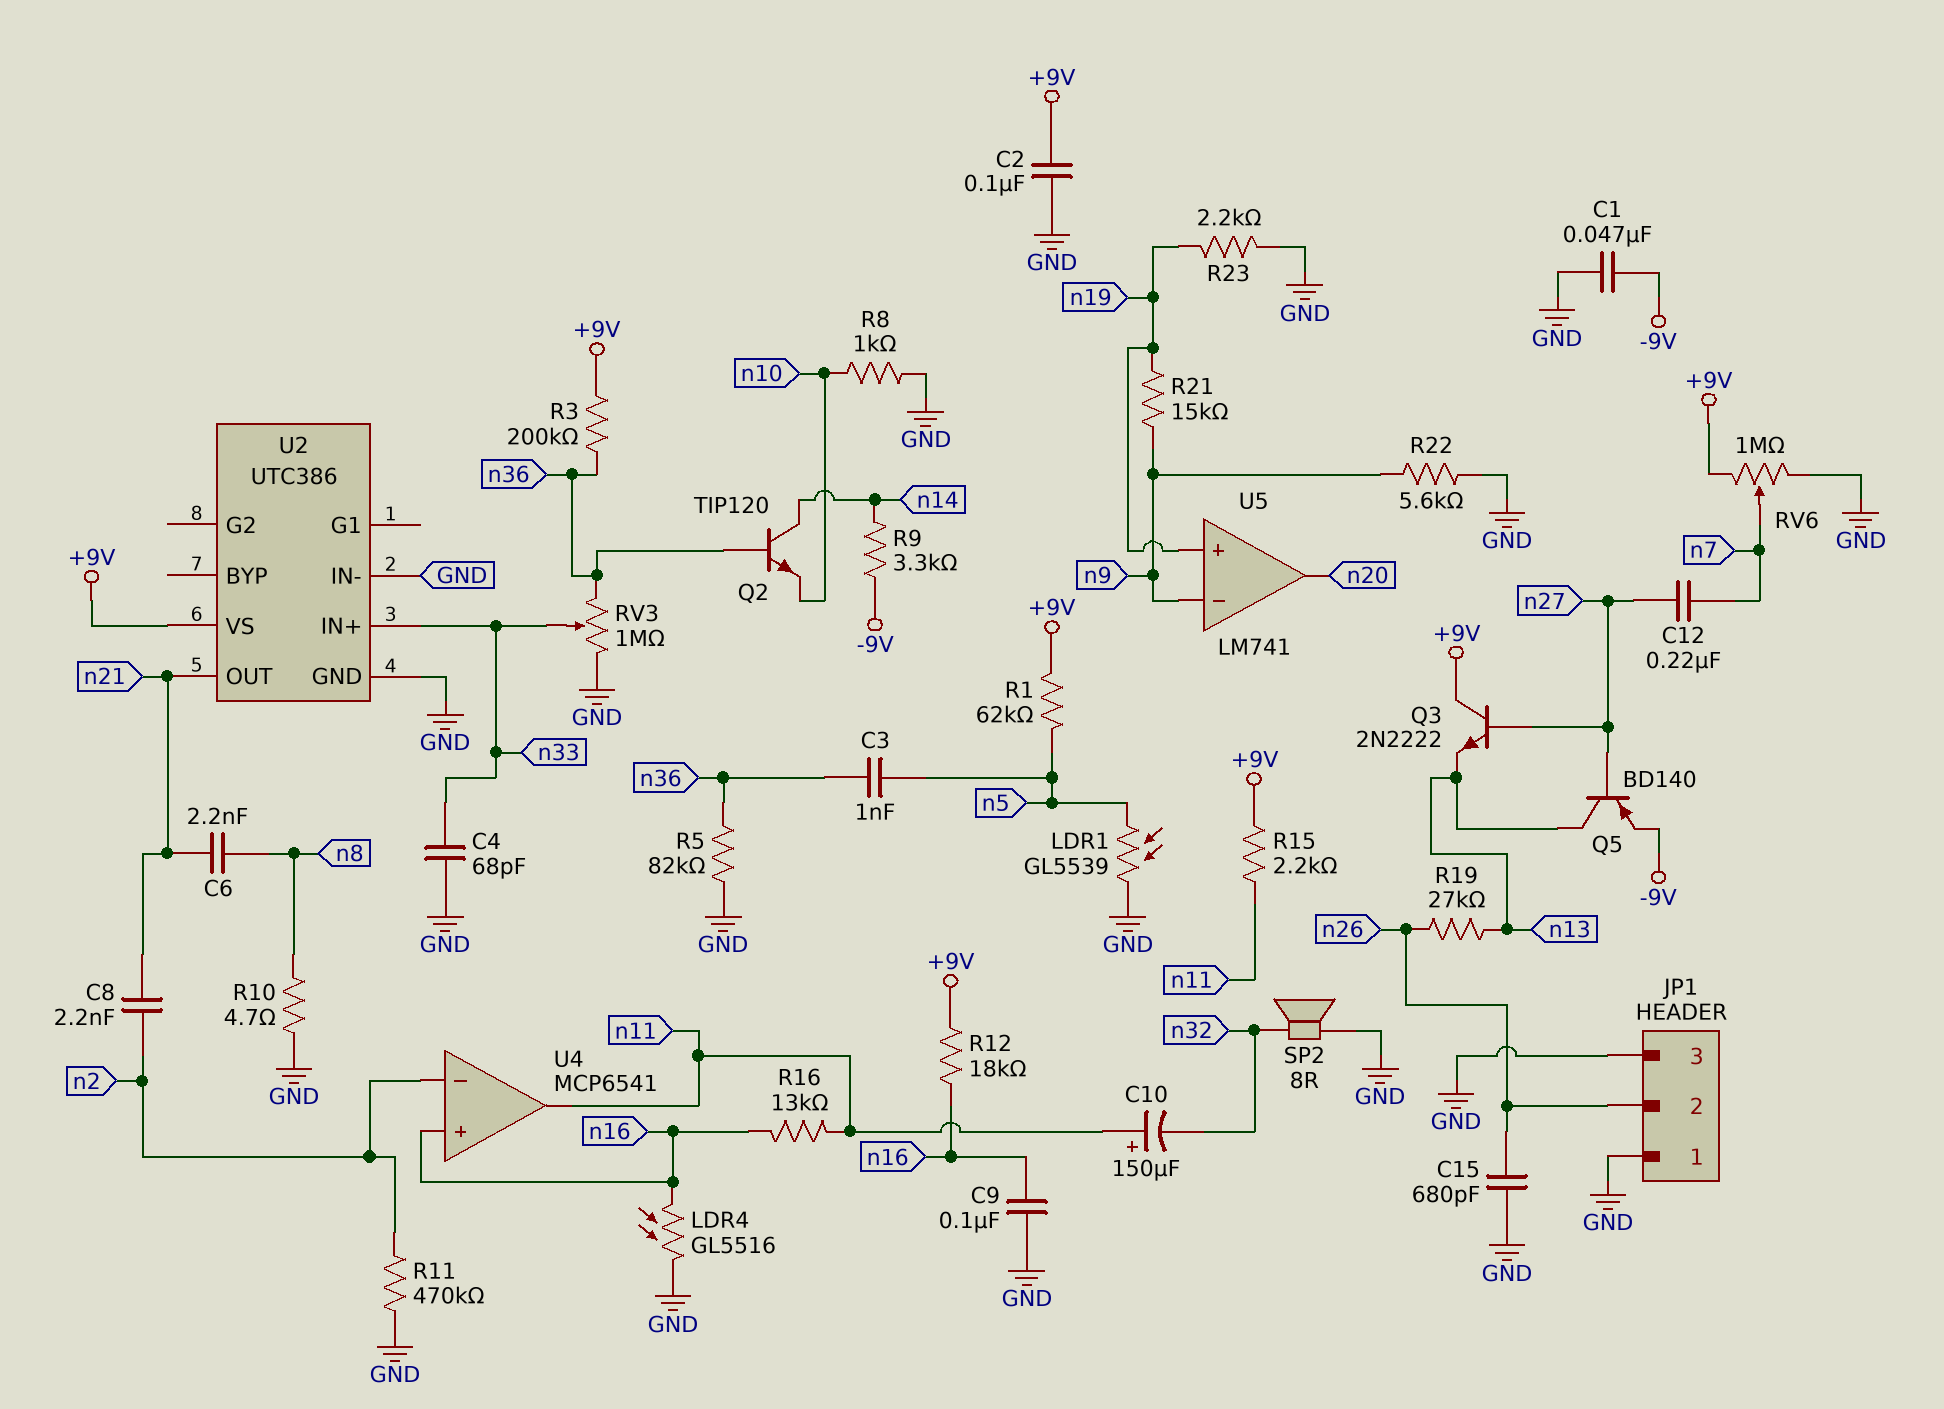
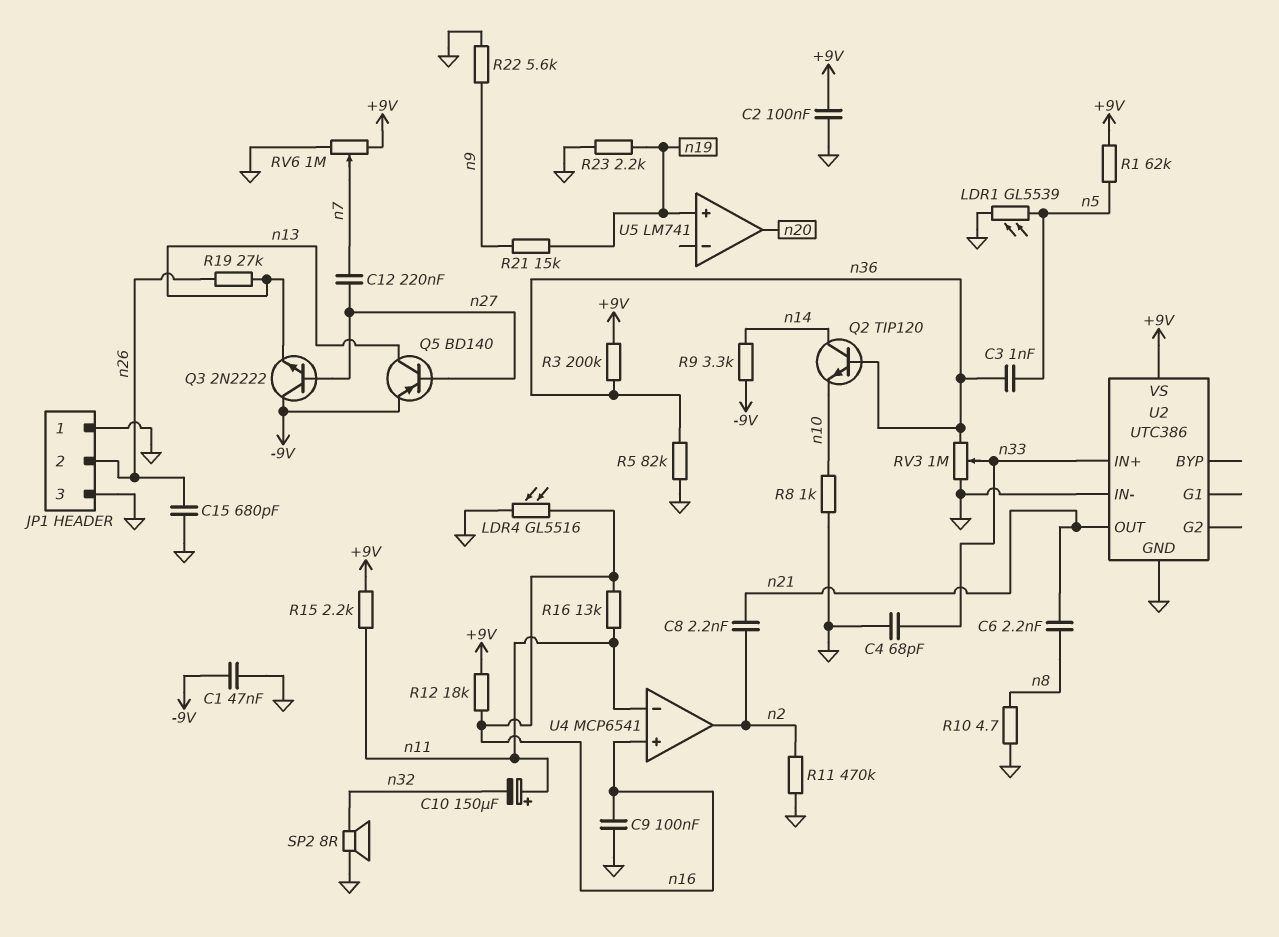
Q3: NPN 2N2222 (B n27, C +9V, E n13) -> NPN 2N2222 (B n27, C -9V, E n13)
U4 pin in-: n2 -> n11
U4 pin out: n11 -> n2
U5 pin in-: n9 -> none

